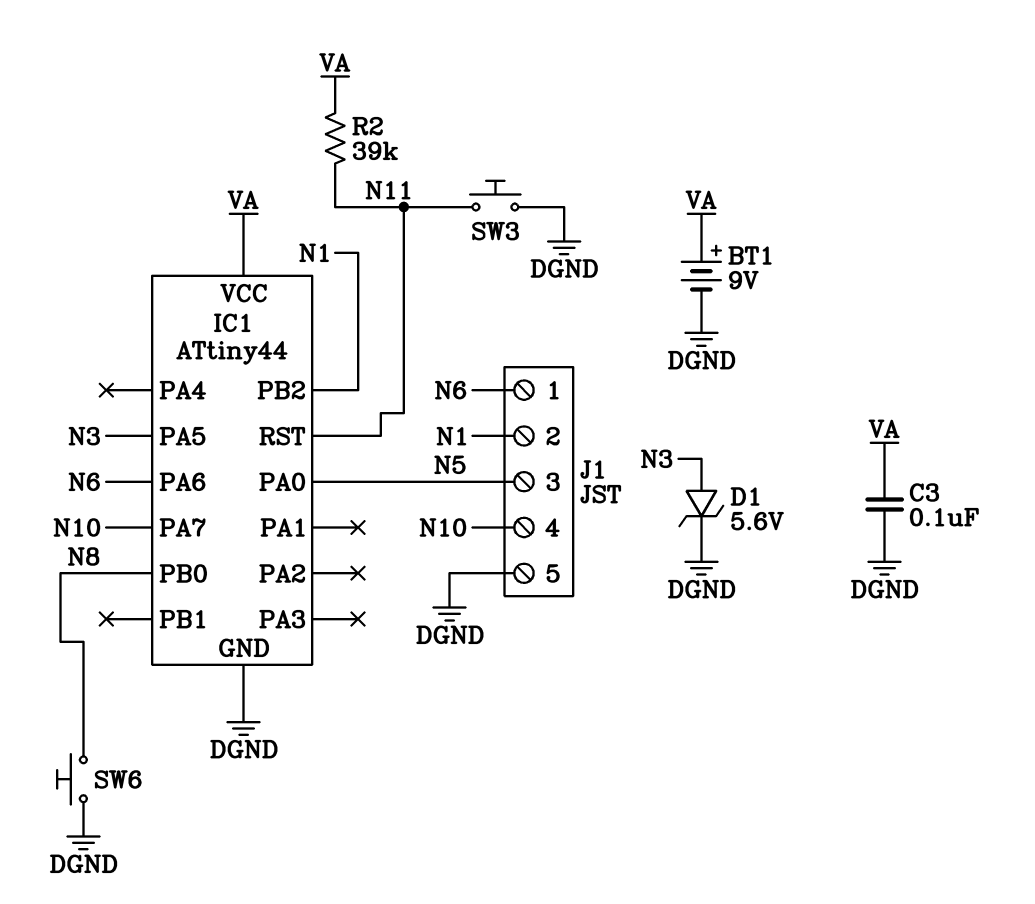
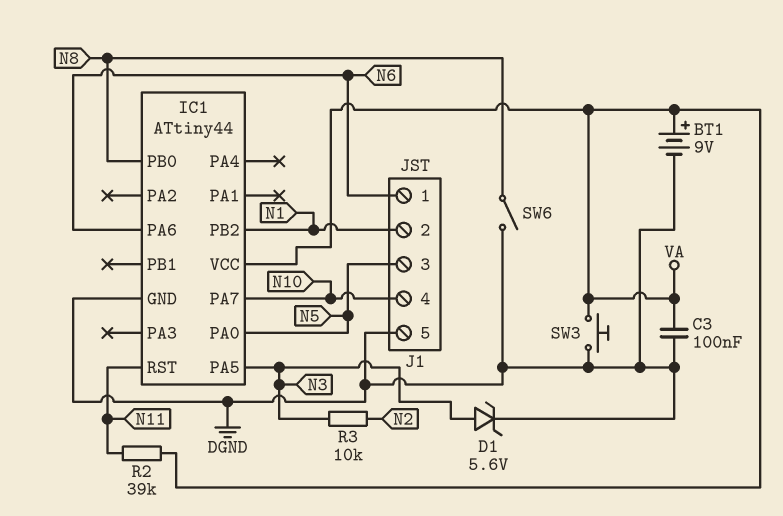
R3: none -> 10k (N2, N3)
SW3: button (DGND, N11) -> button (DGND, VA)
SW6: button (DGND, N8) -> switch (DGND, N8)

